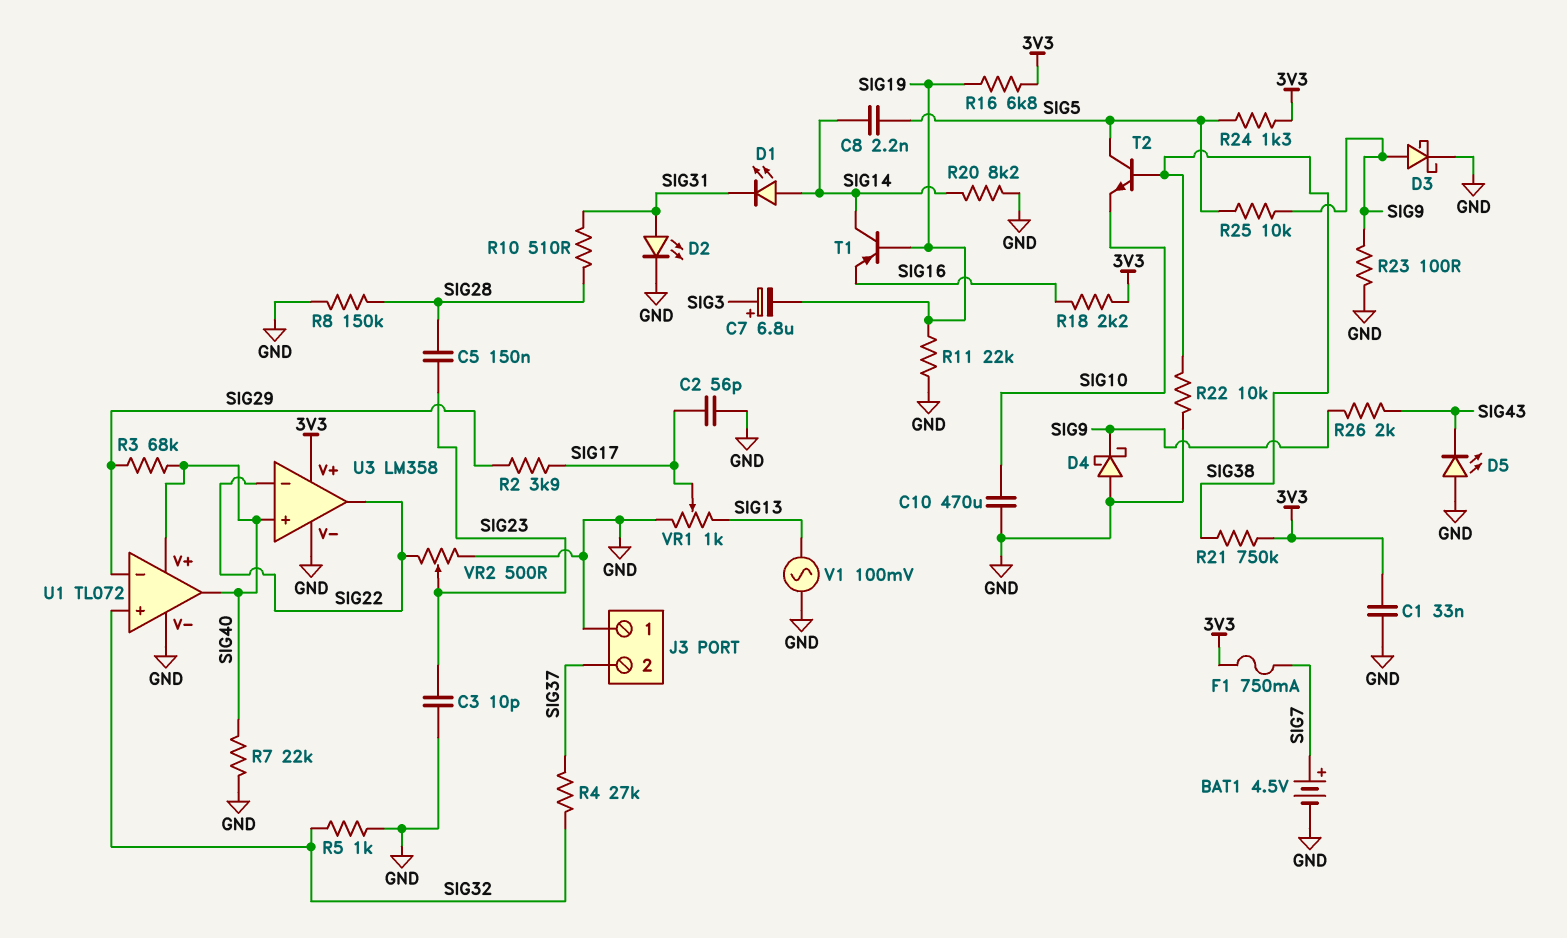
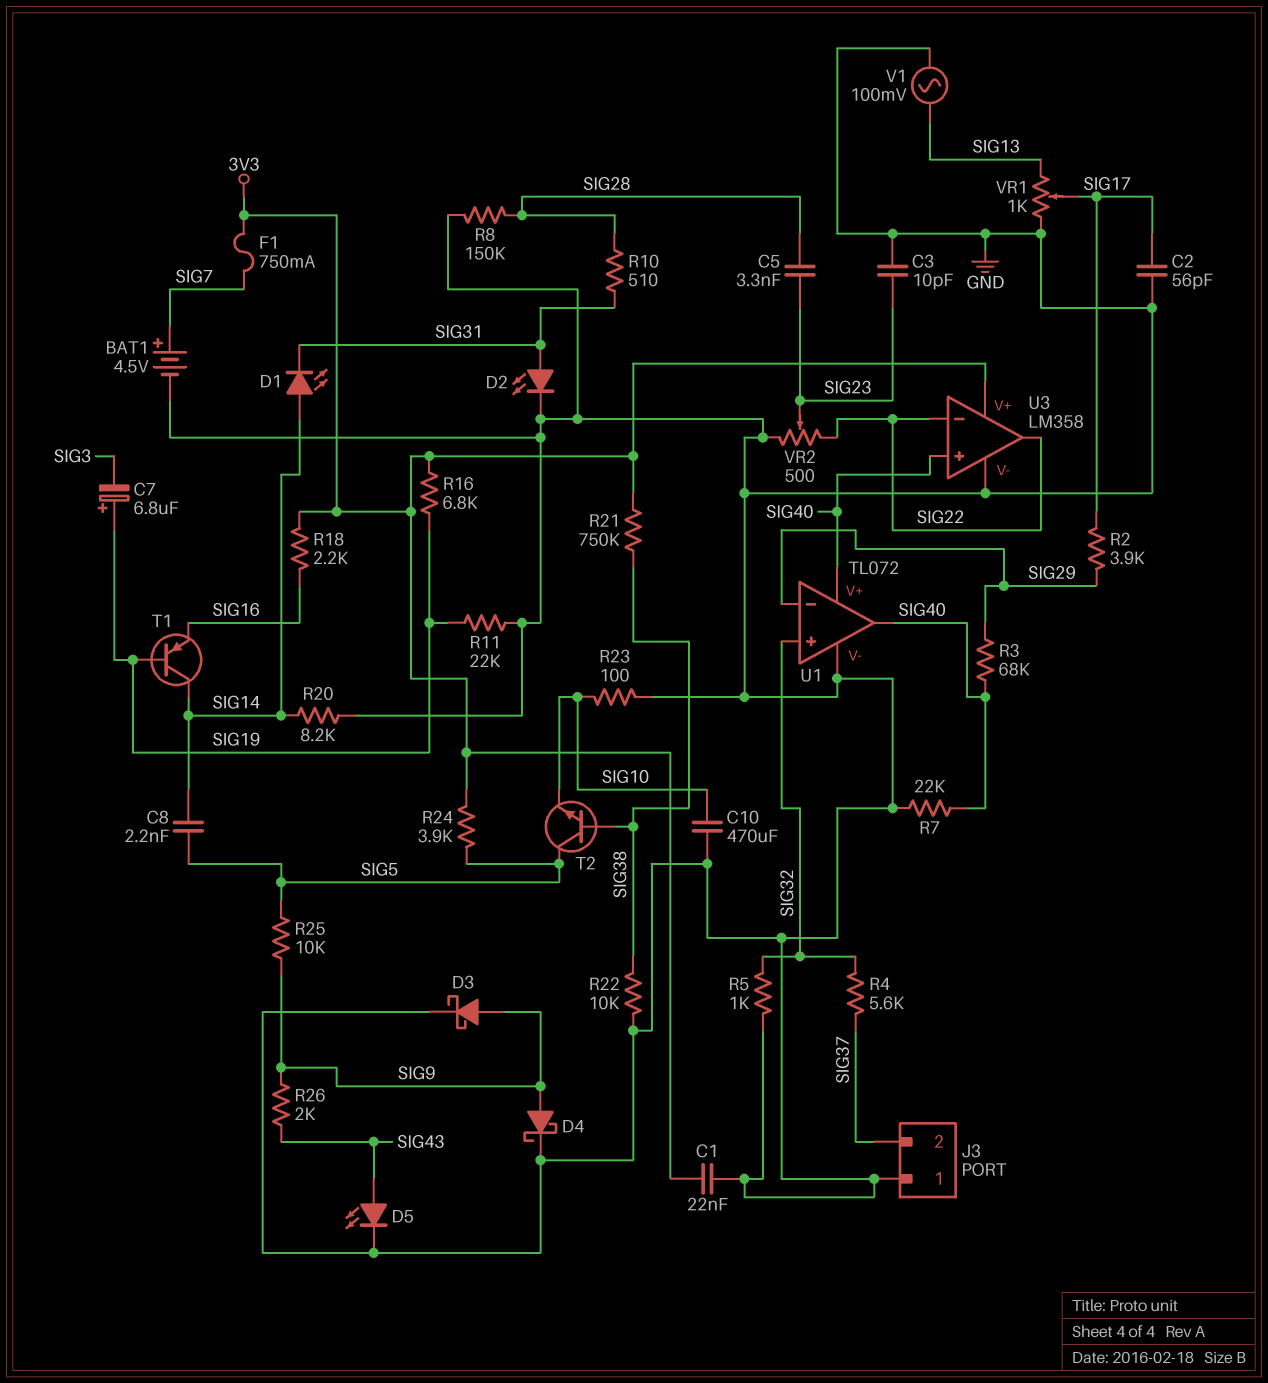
C1: 33nF (3V3, GND) -> 22nF (3V3, GND)
C5: 150nF (SIG23, SIG28) -> 3.3nF (SIG23, SIG28)
C7: 6.8uF (plus SIG3, minus SIG19) -> 6.8uF (plus SIG19, minus SIG3)
D4: schottky (A GND, K SIG9) -> schottky (A SIG9, K GND)
D5: LED (A GND, K SIG43) -> LED (A SIG43, K GND)
R4: 27k (SIG32, SIG37) -> 5.6k (SIG32, SIG37)
R23: 100 (GND, SIG9) -> 100 (GND, SIG10)
R24: 1.3k (3V3, SIG5) -> 3.9k (3V3, SIG5)

